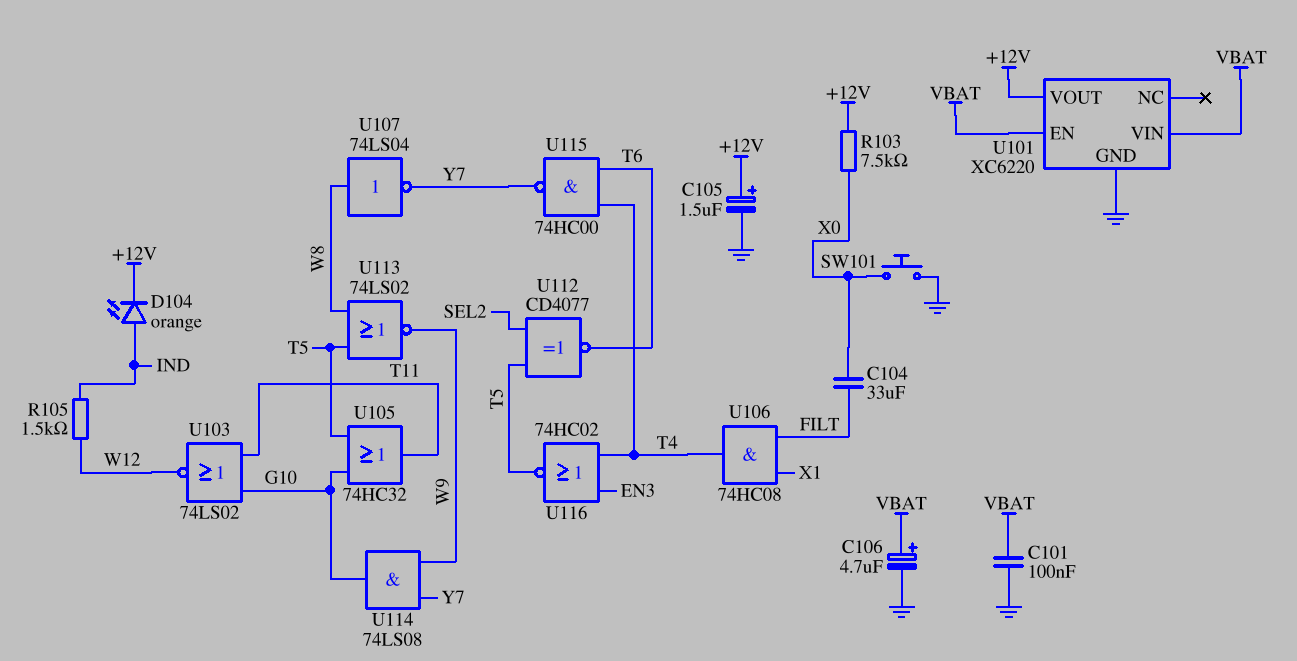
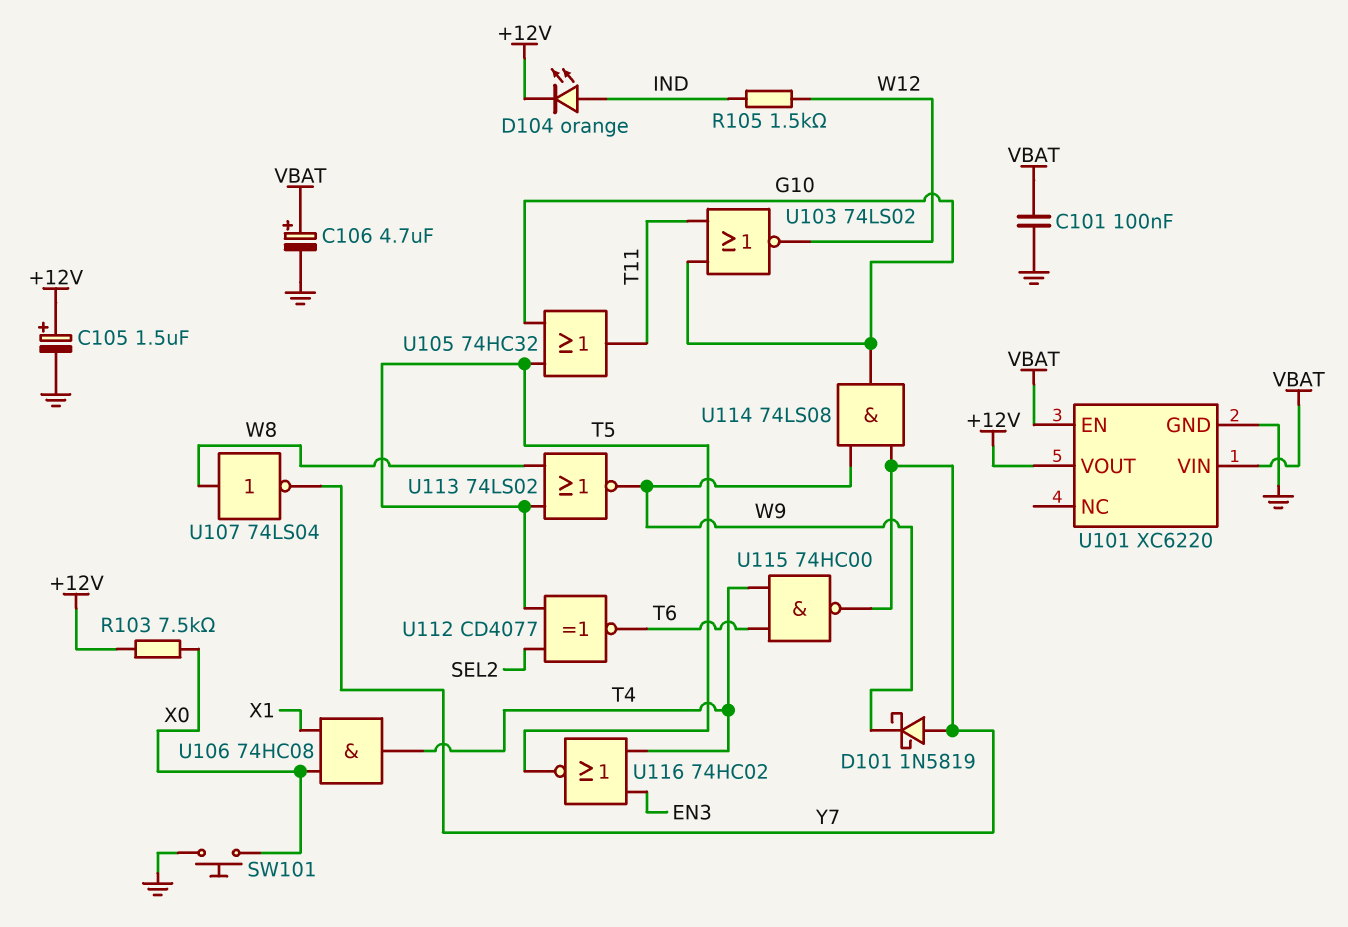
C104: 33uF (FILT, X0) -> none
D101: none -> schottky 1N5819 (A Y7, K W9)
U106: AND 74HC08 (in FILT, in X1, out T4) -> AND 74HC08 (in X0, in X1, out T4)

